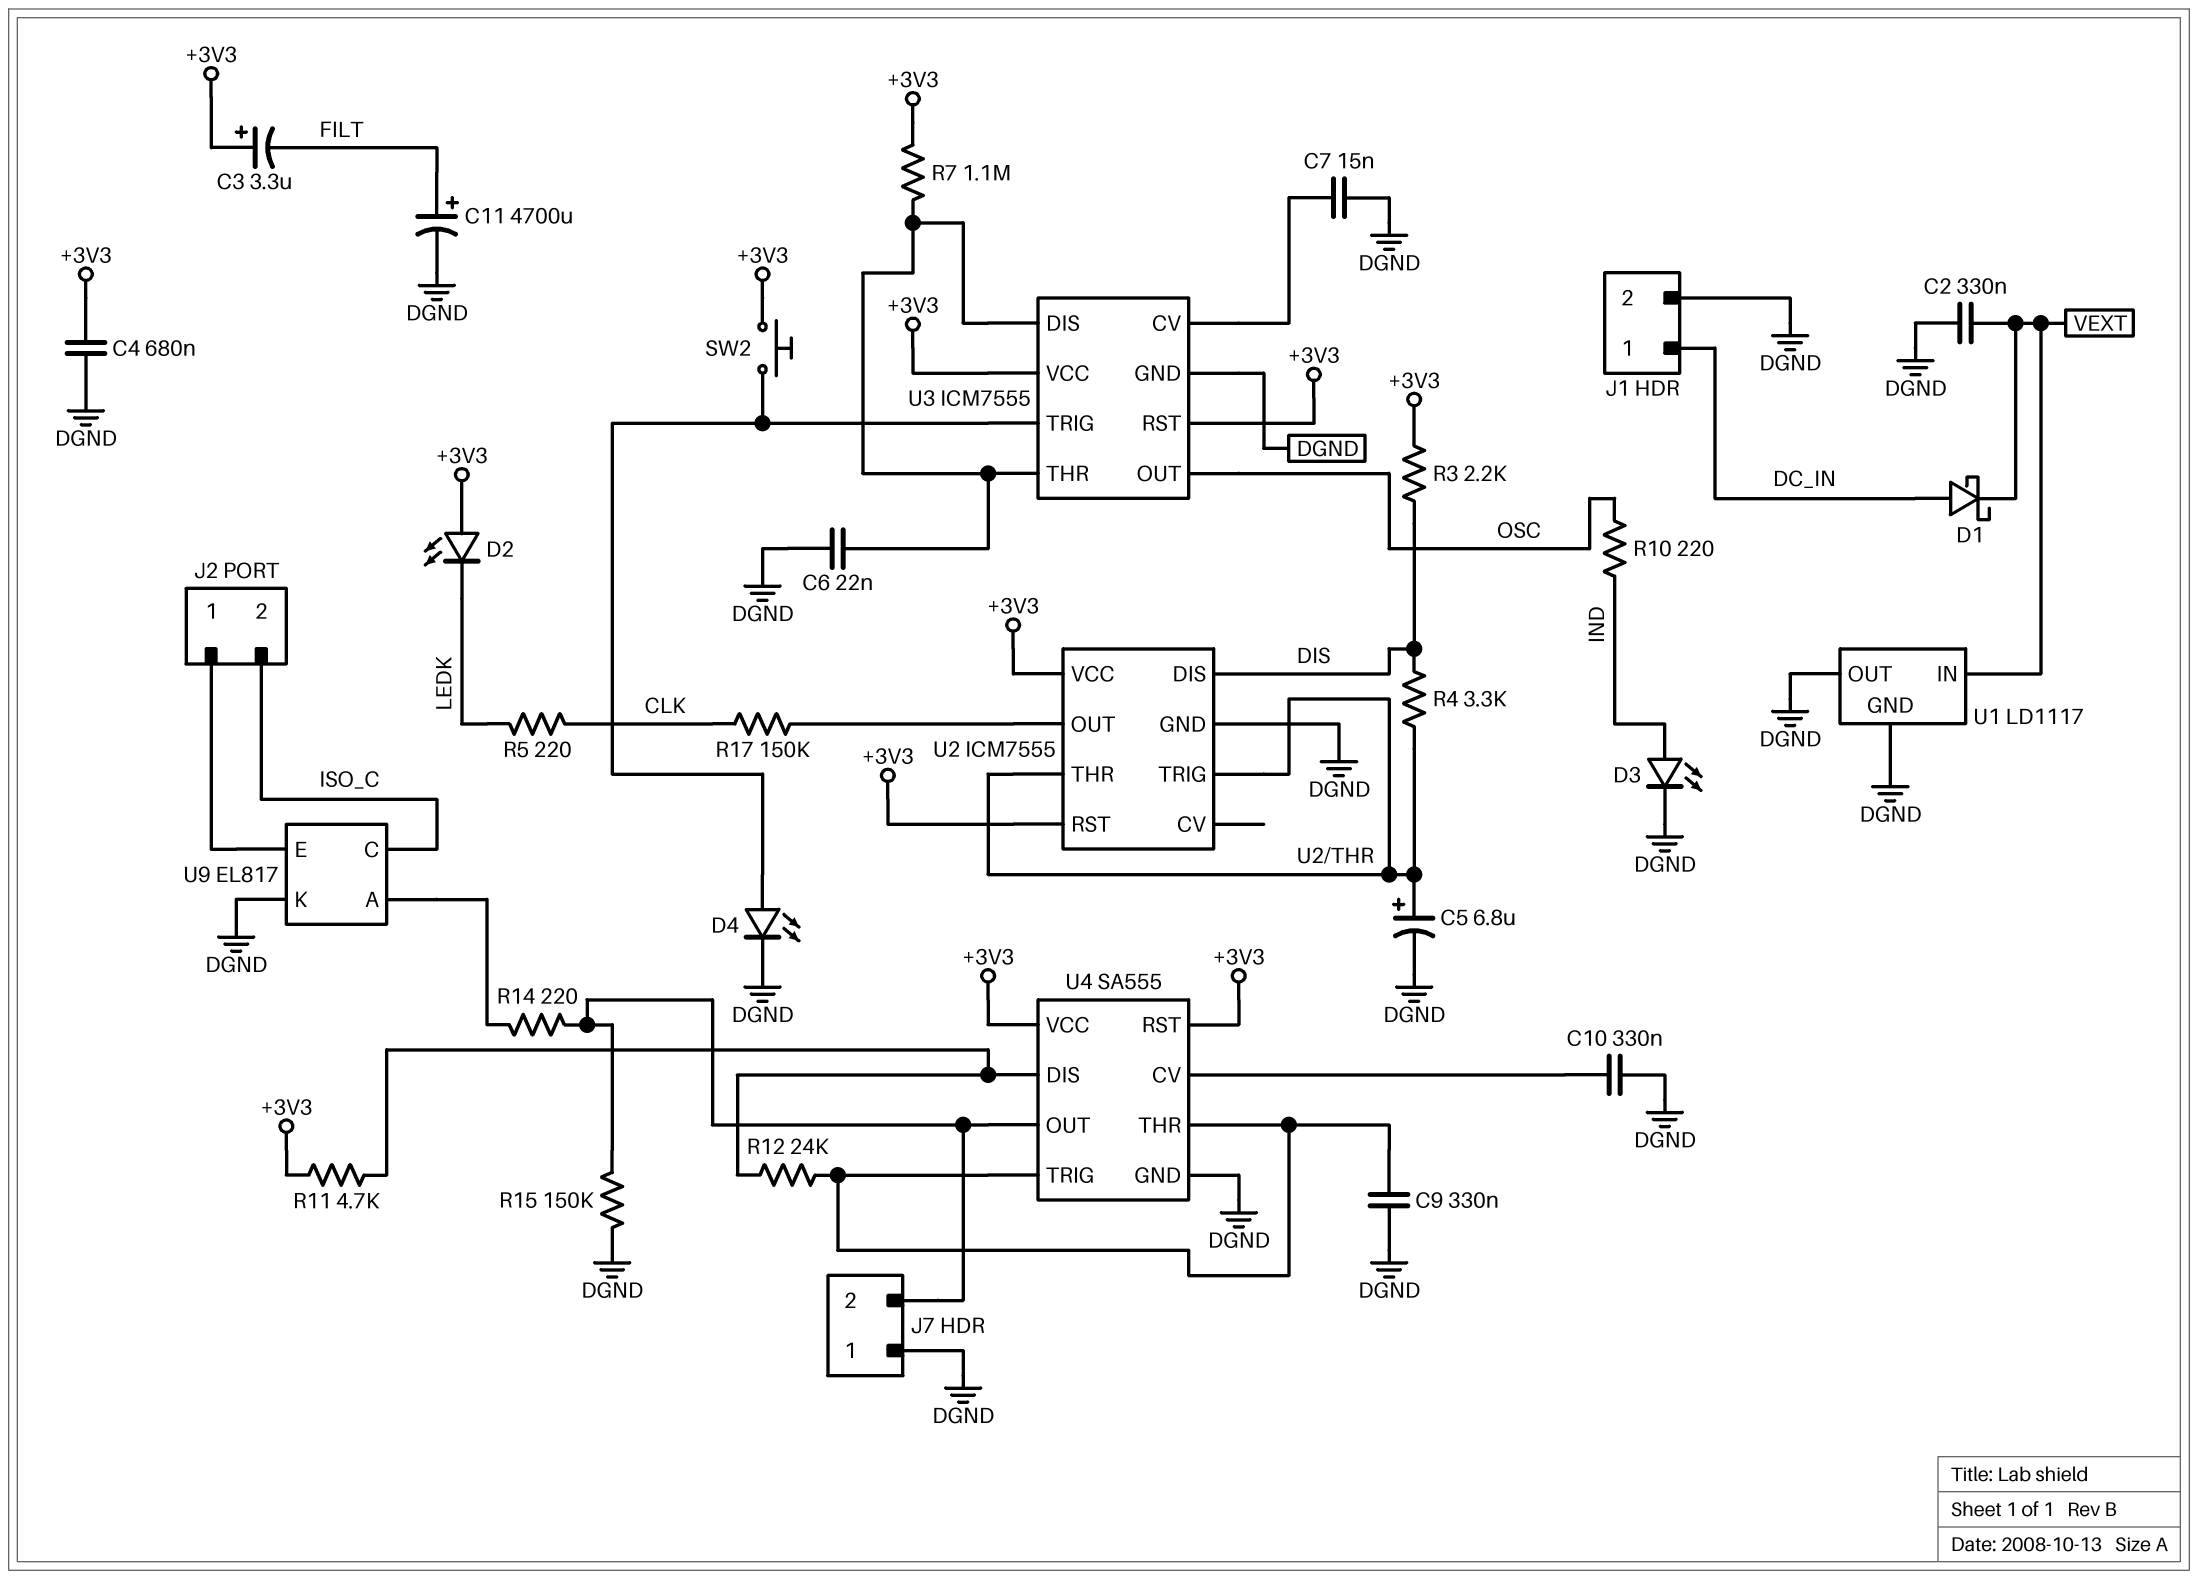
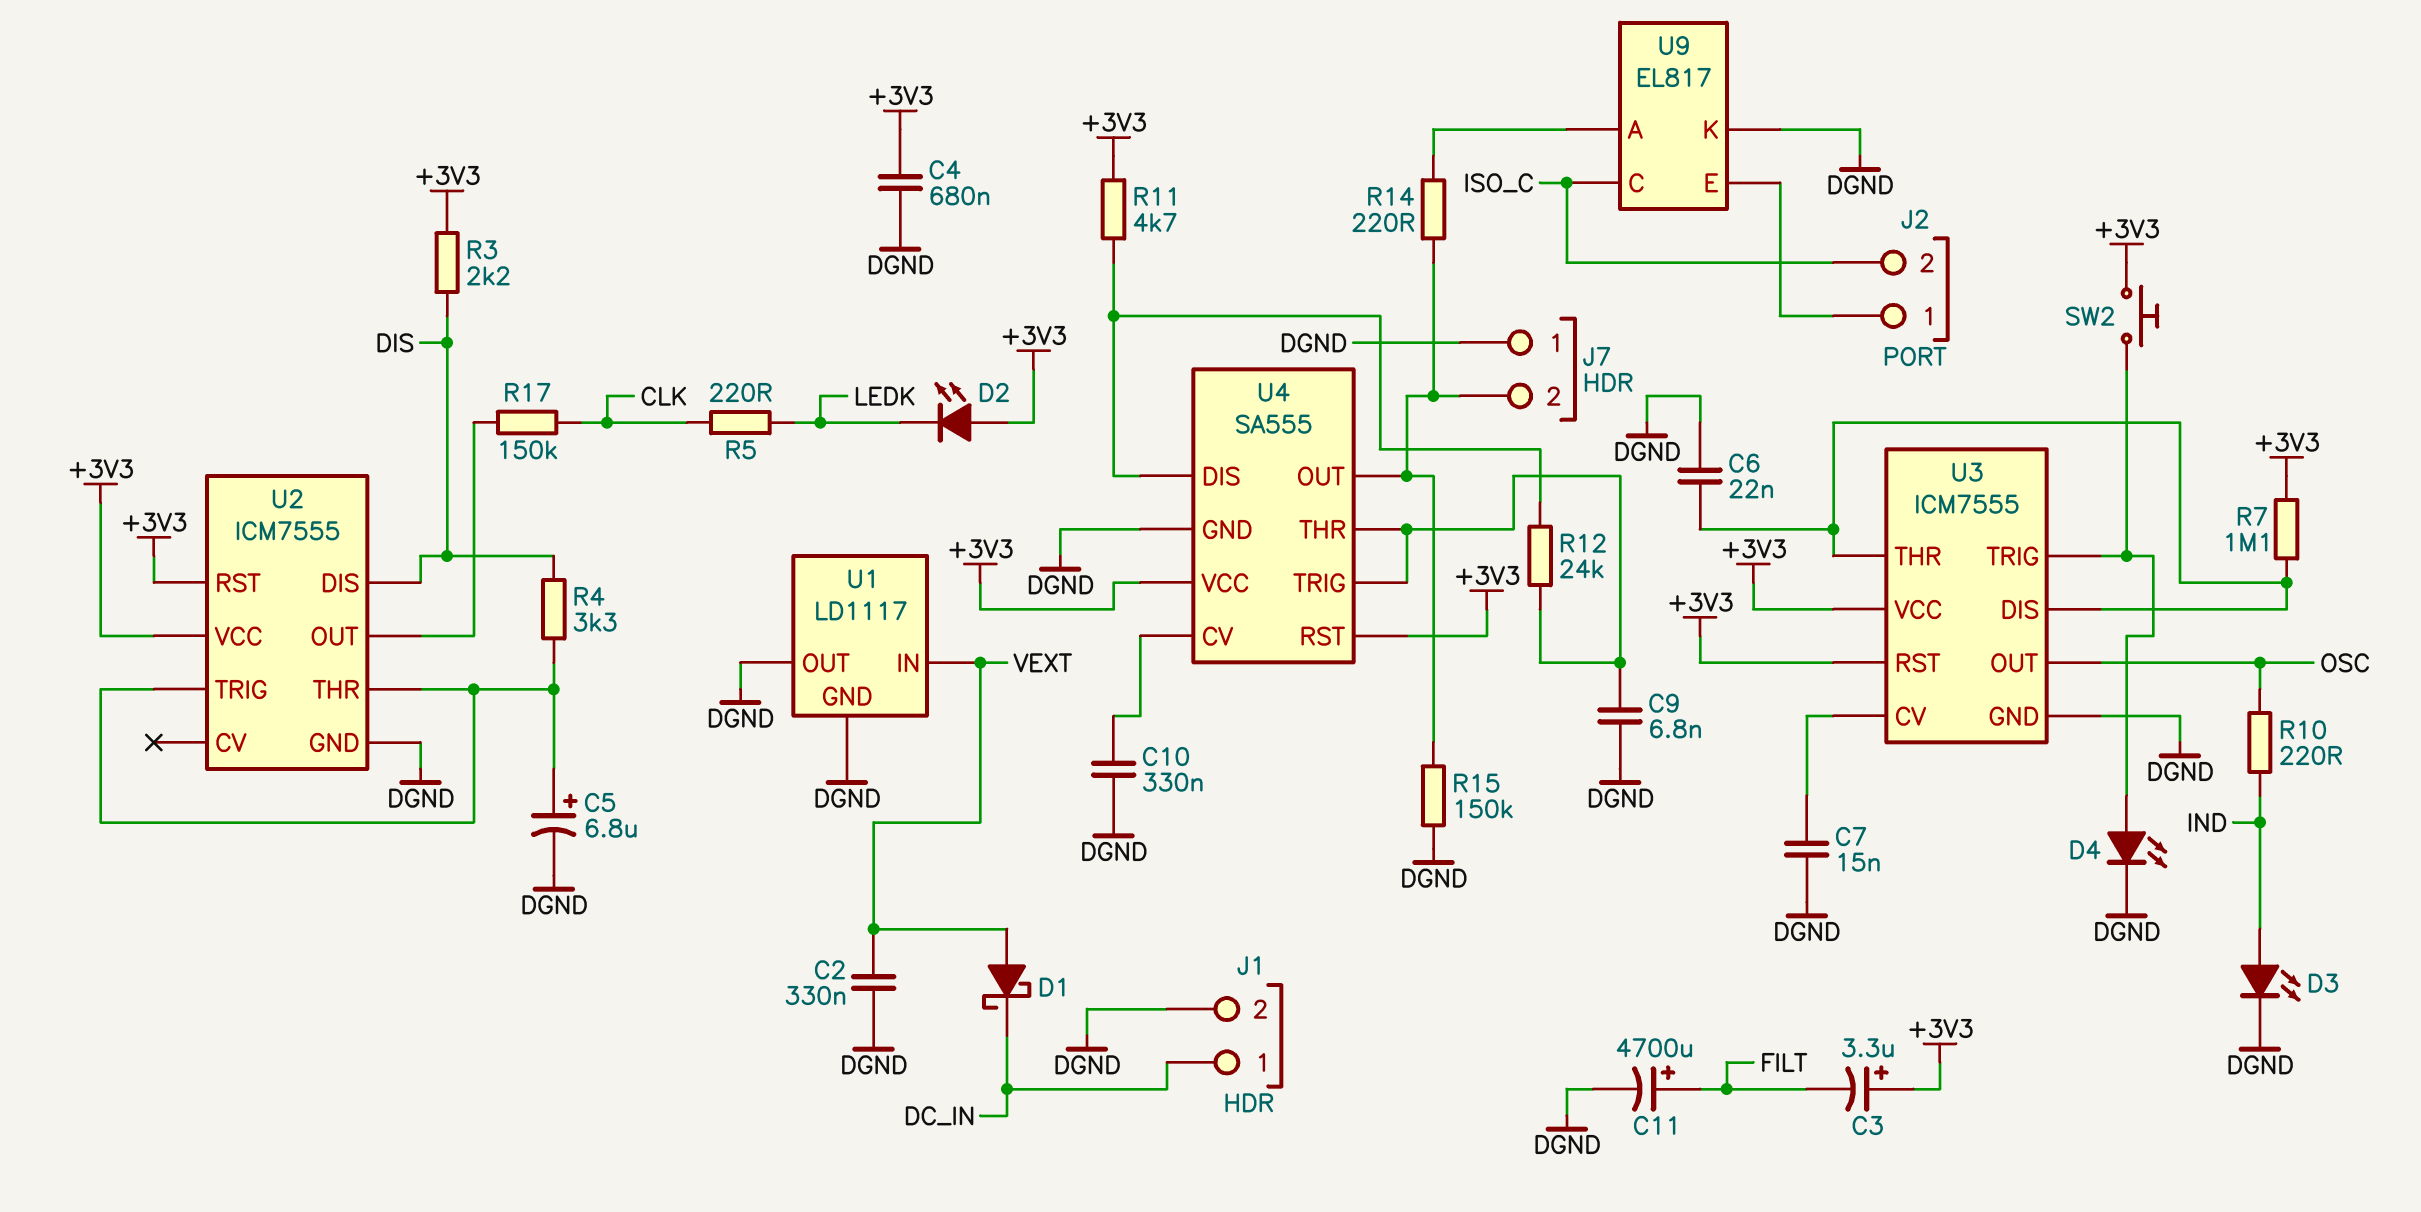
C9: 330nF (DGND, U4/THR) -> 6.8nF (DGND, U4/THR)
D1: schottky (A DC_IN, K VEXT) -> schottky (A VEXT, K DC_IN)

